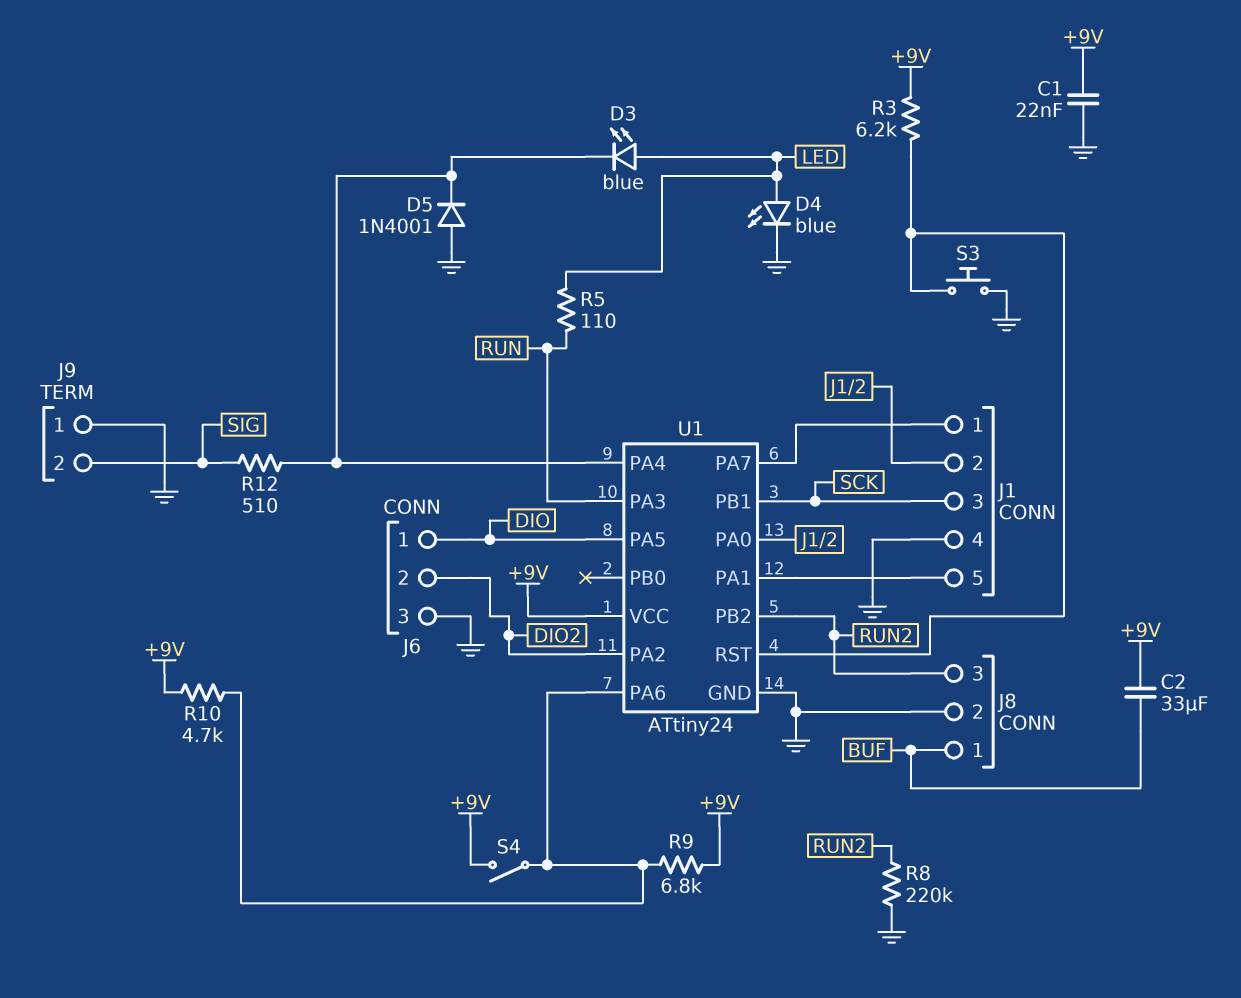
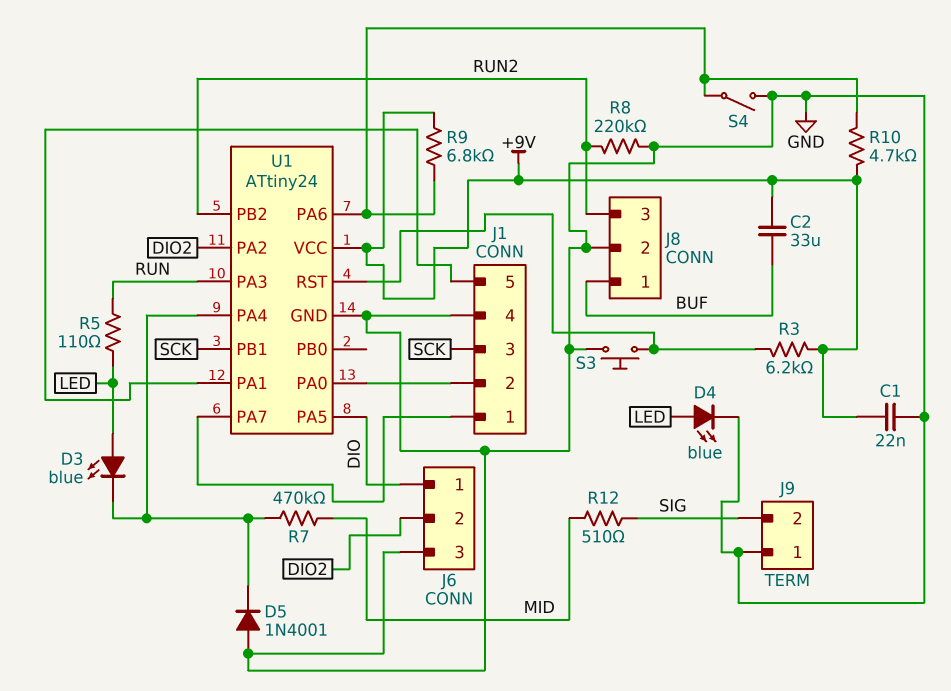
R7: none -> 470k (MID, U1/PA4)
R12: 510 (SIG, U1/PA4) -> 510 (MID, SIG)
S4: switch (+9V, U1/PA6) -> switch (GND, U1/PA6)

